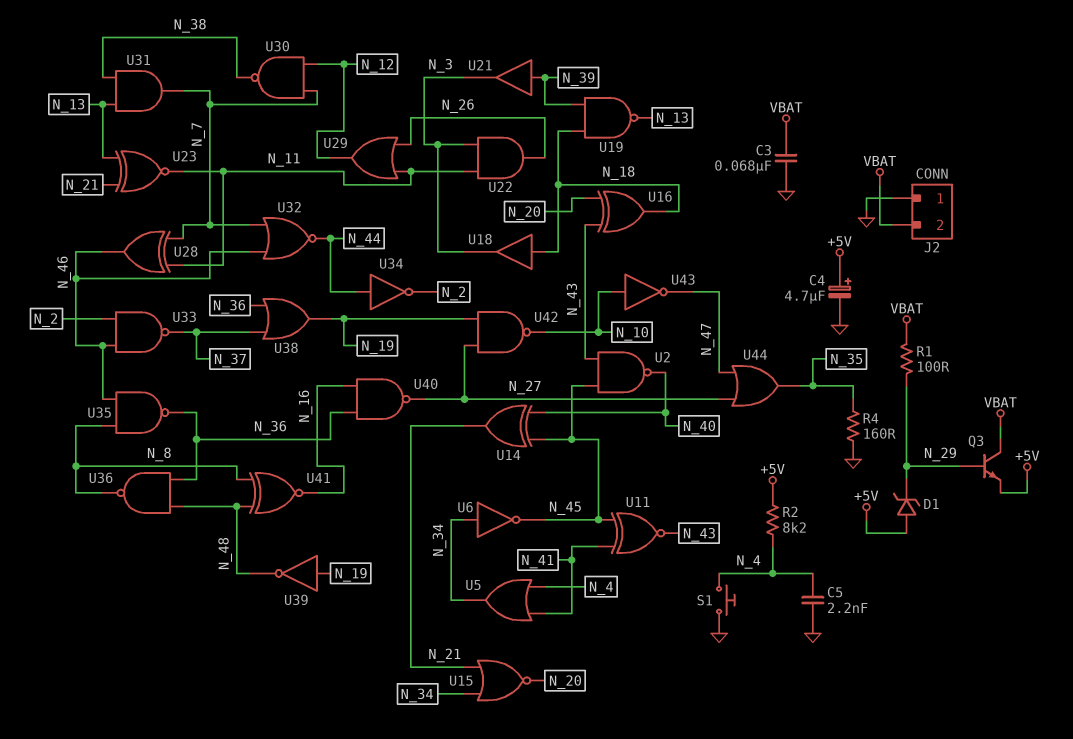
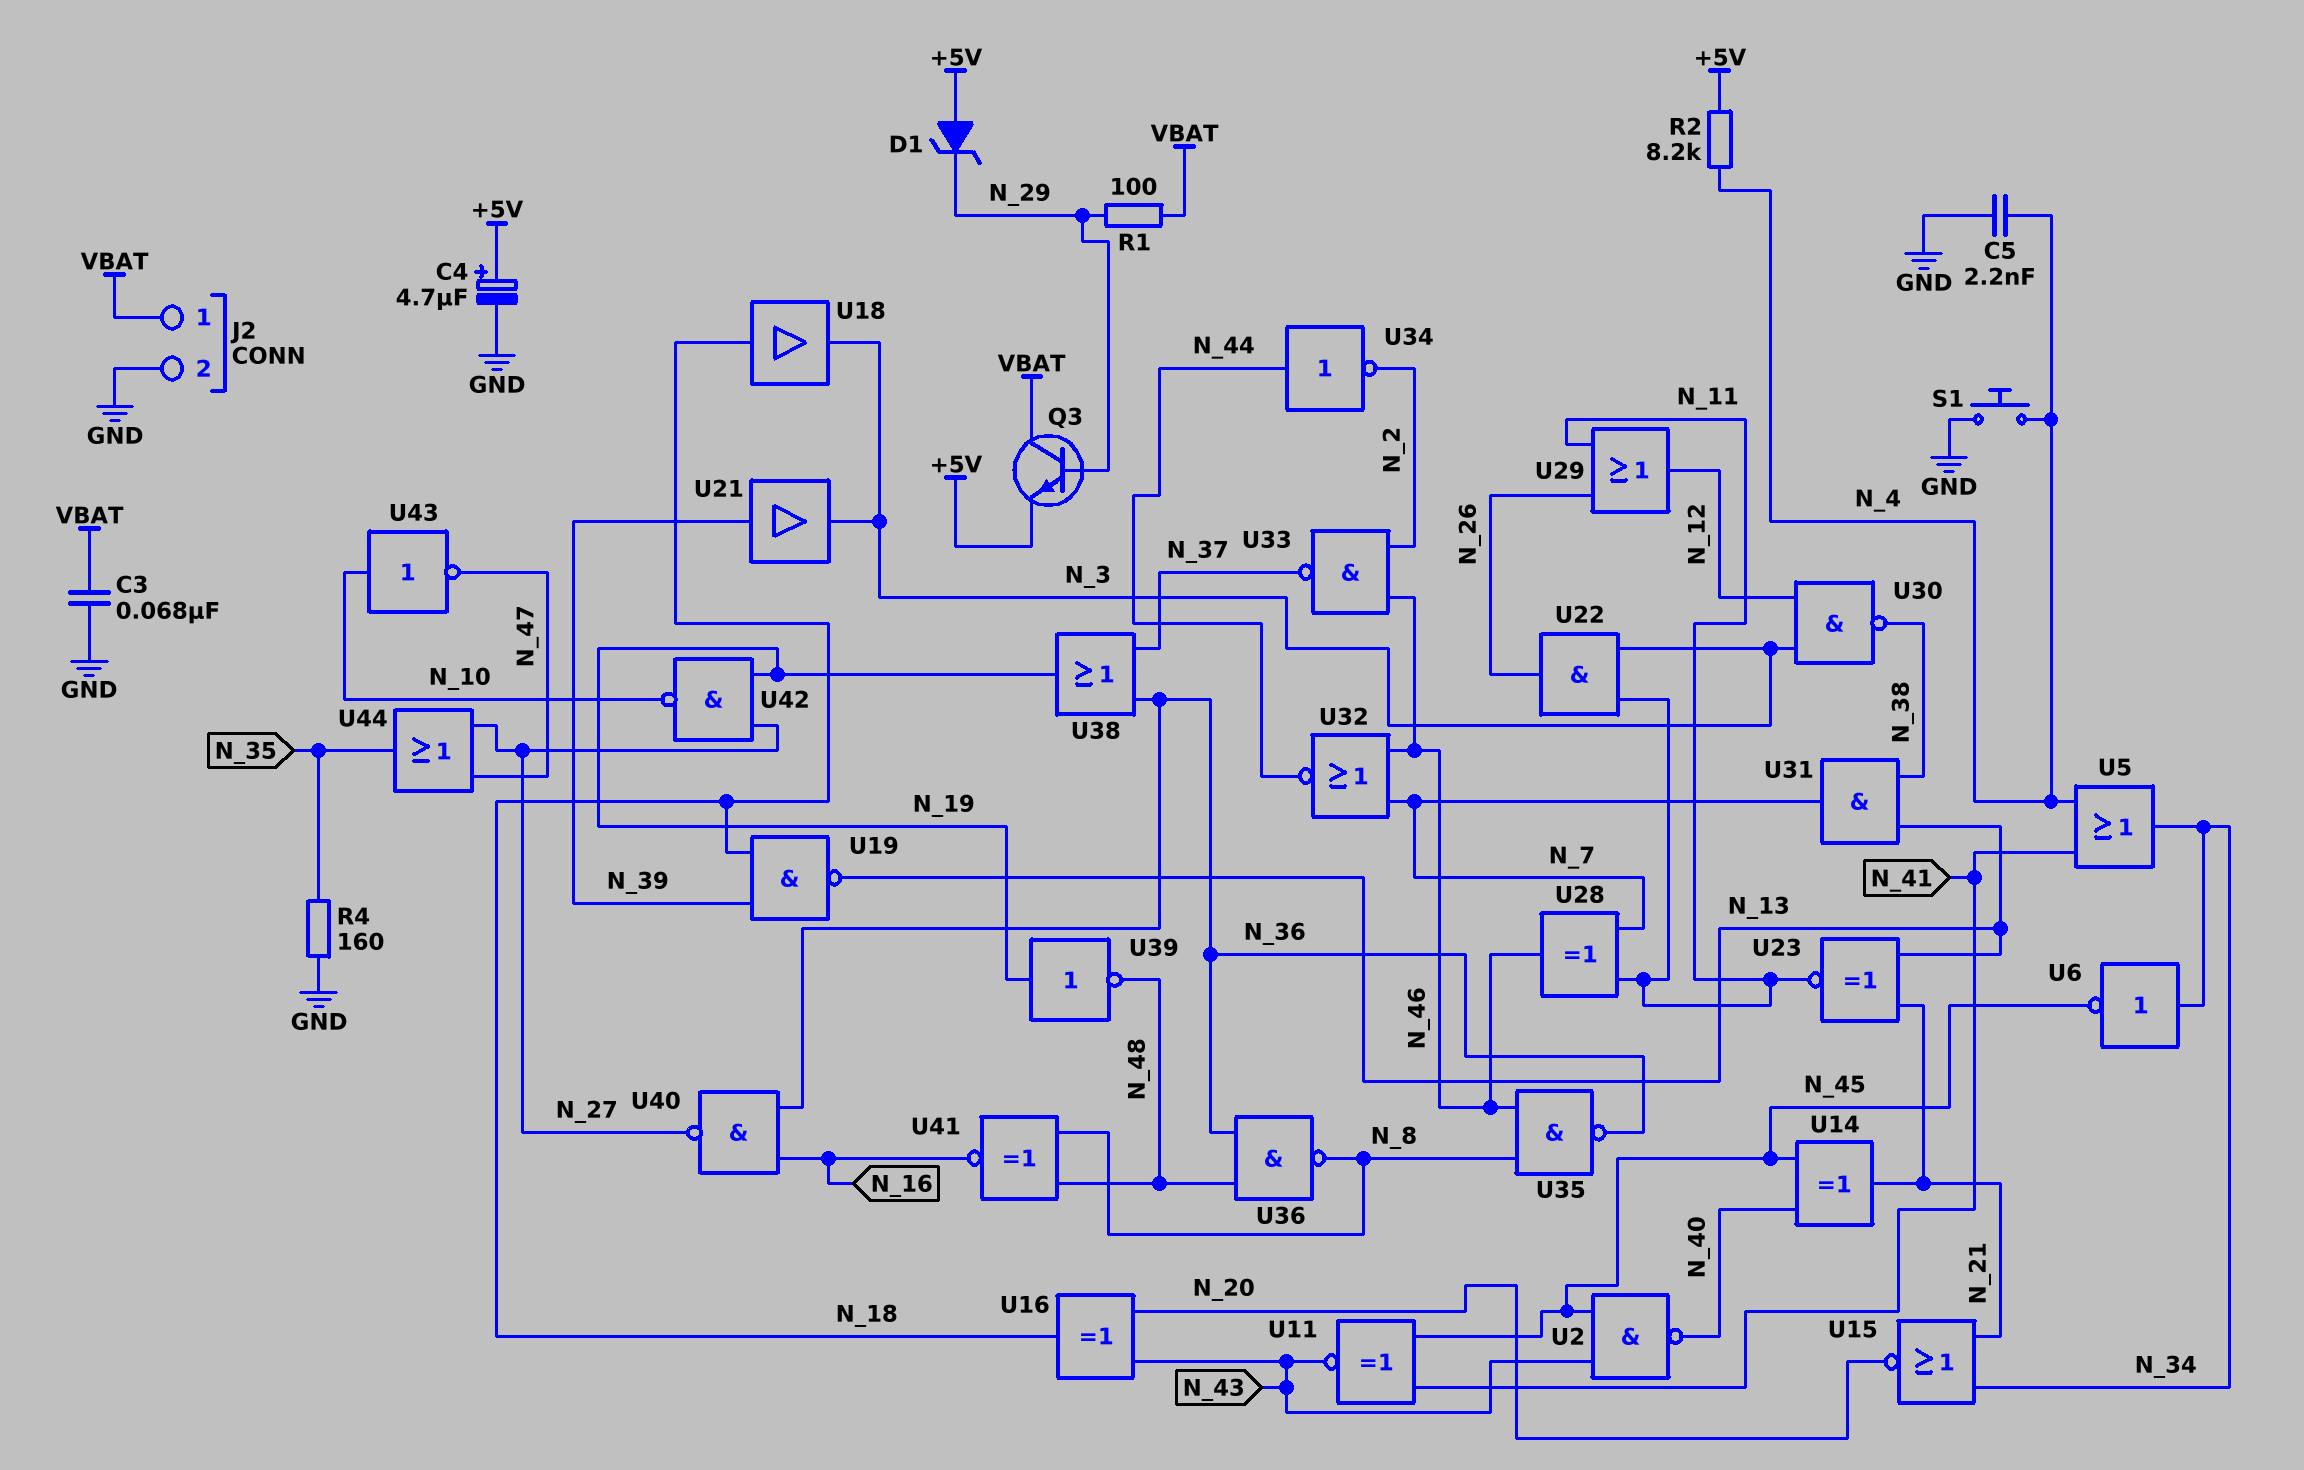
J2 pin 1: GND -> VBAT
J2 pin 2: VBAT -> GND
U30: NAND (in N_7, in N_12, out N_38) -> NAND (in N_3, in N_12, out N_38)

